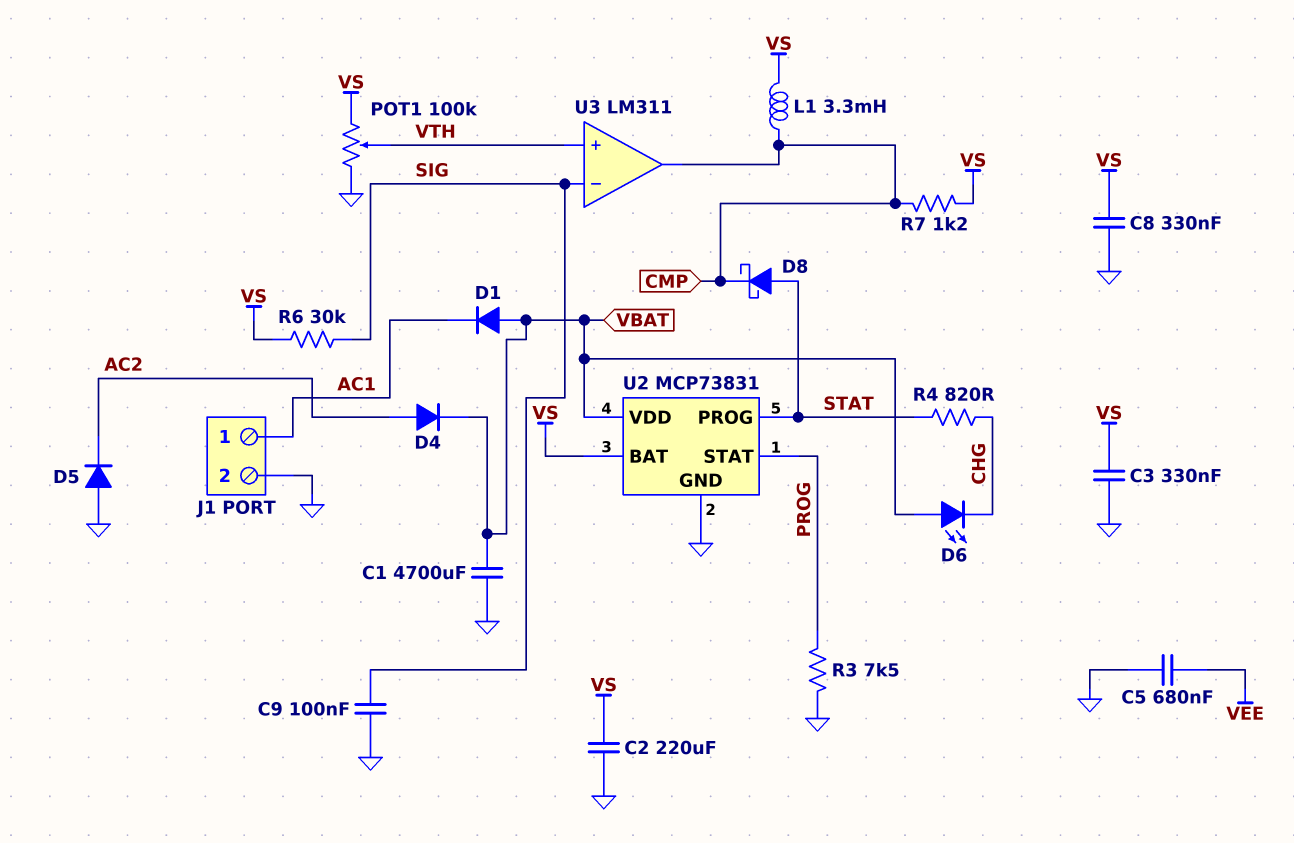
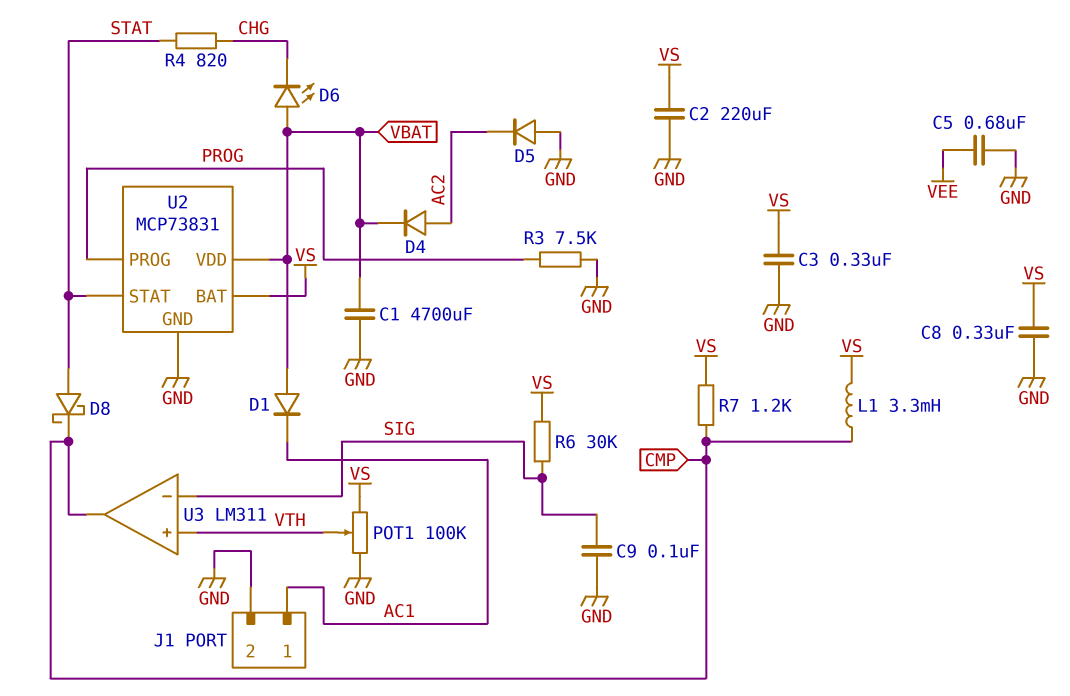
U2 pin PROG: STAT -> PROG
U2 pin STAT: PROG -> STAT

